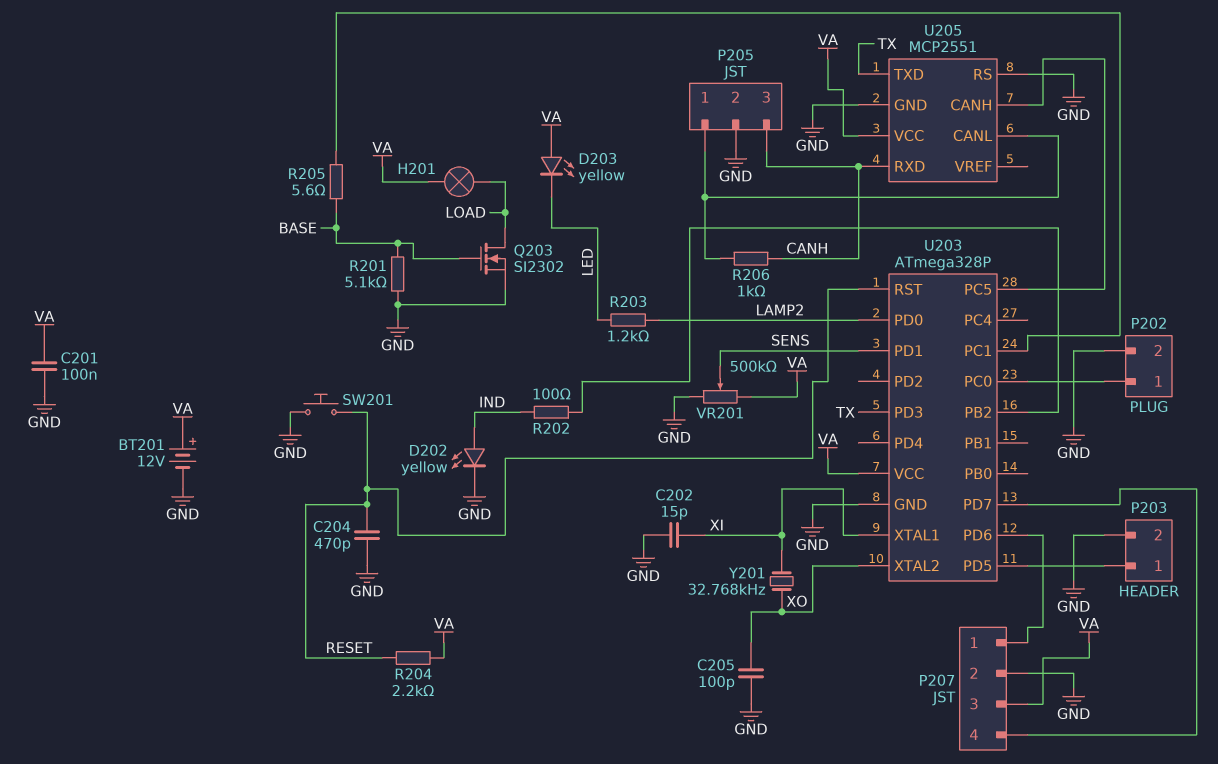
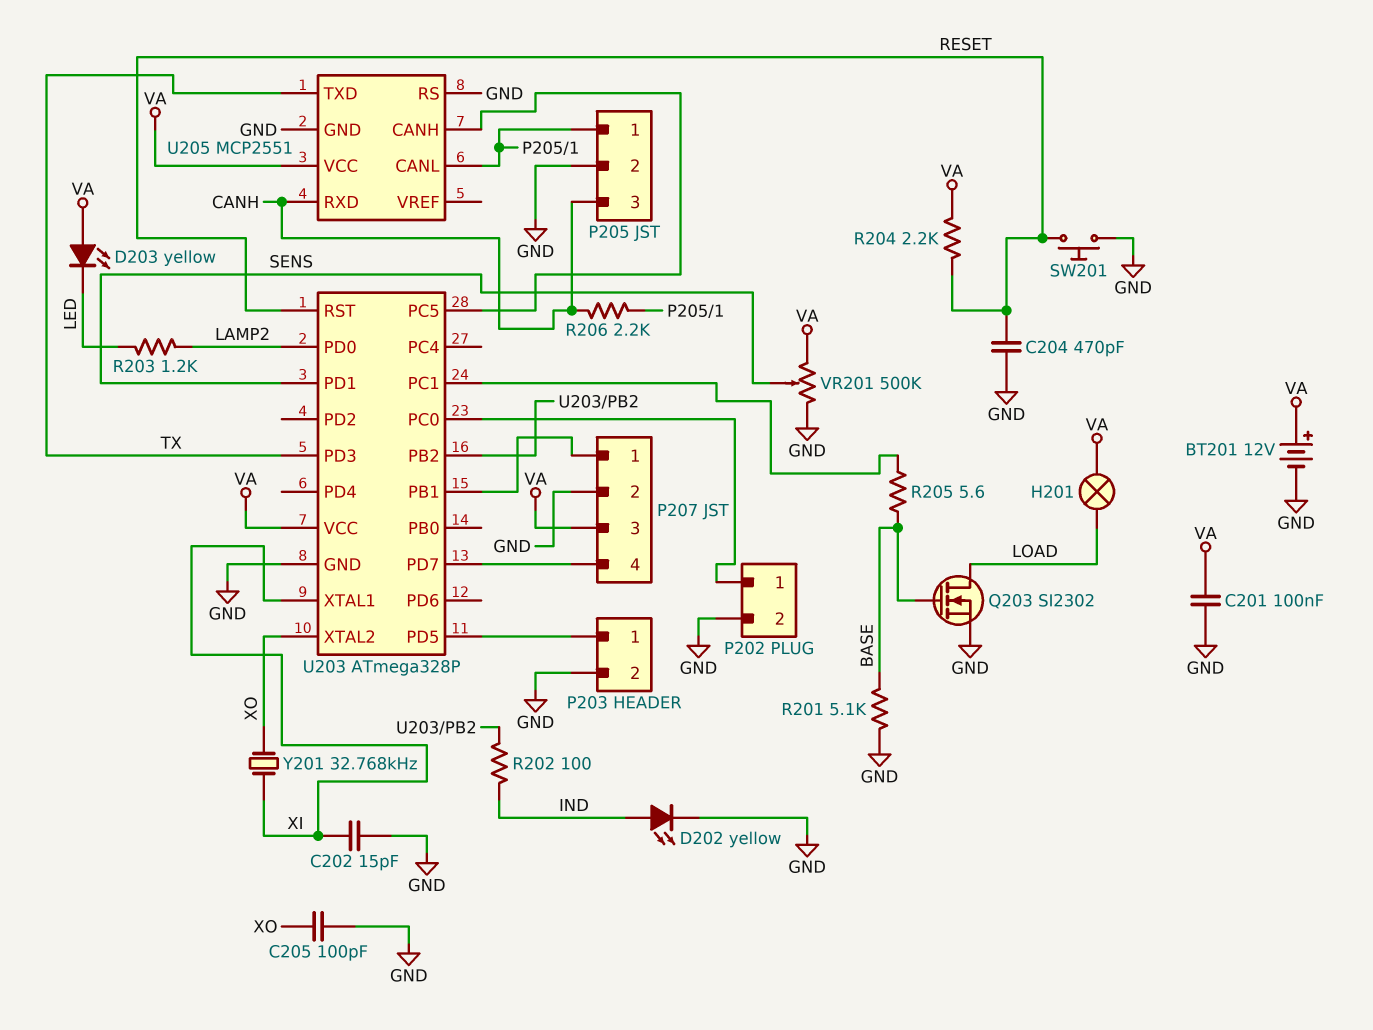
R206: 1k (CANH, P205/1) -> 2.2k (CANH, P205/1)
U203 pin PB1: none -> P207/1
U203 pin PD6: P207/1 -> none

